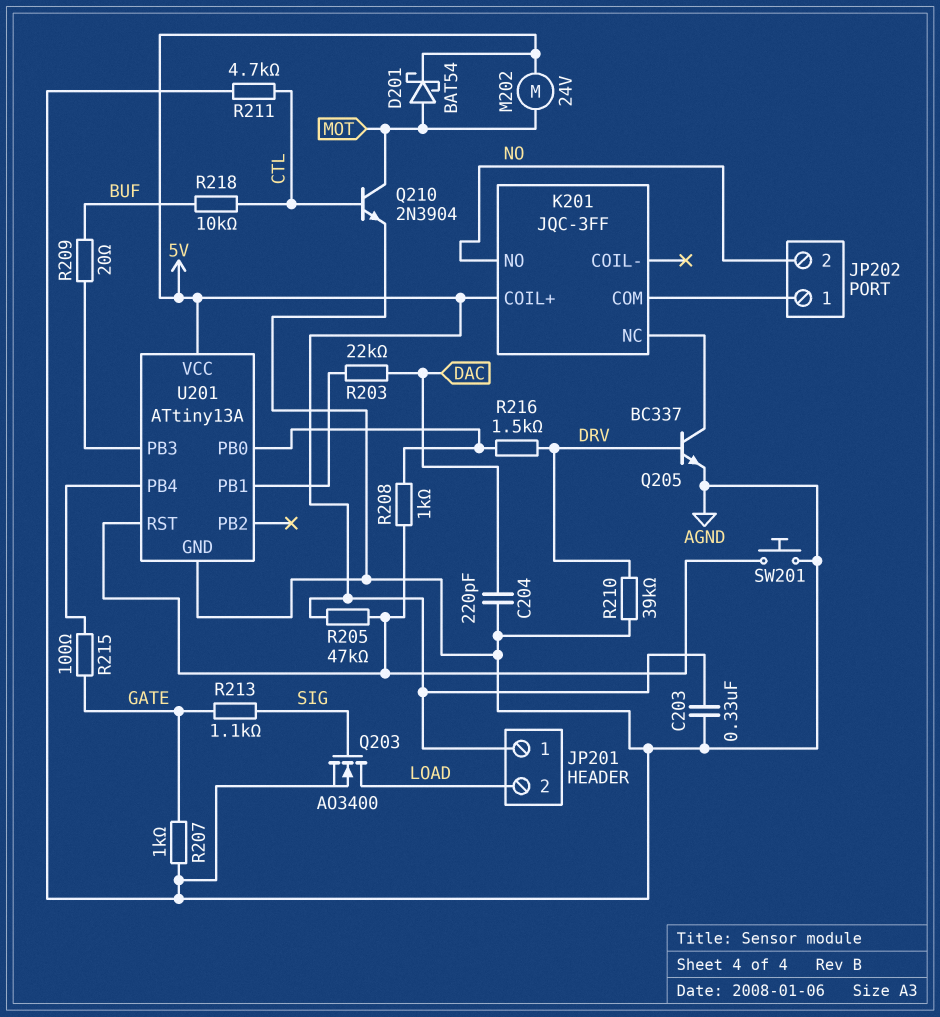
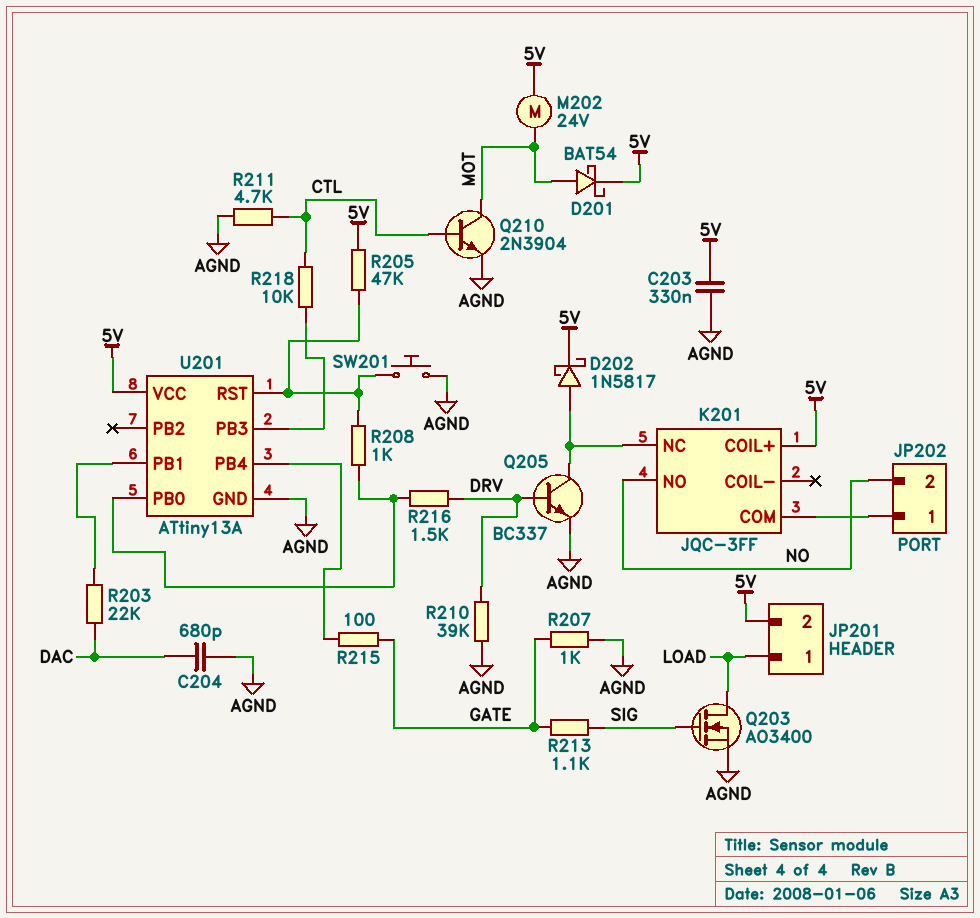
C204: 220pF (AGND, DAC) -> 680pF (AGND, DAC)
D202: none -> schottky 1N5817 (A K201/NC, K 5V)
JP201 pin 1: 5V -> LOAD
JP201 pin 2: LOAD -> 5V
R209: 20 (BUF, U201/PB3) -> none
R218: 10k (BUF, CTL) -> 10k (CTL, U201/PB3)

